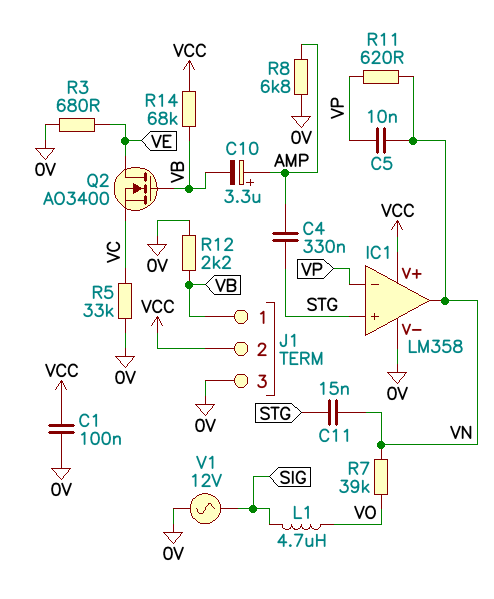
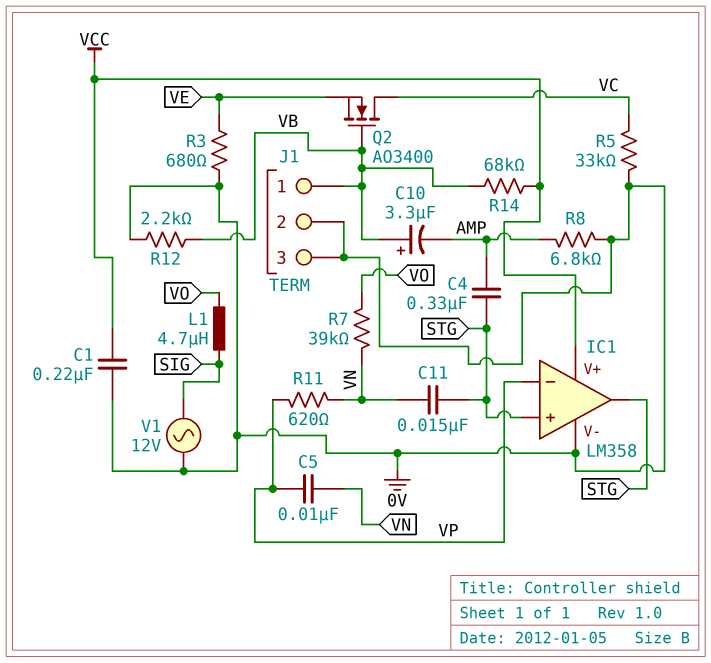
C1: 100nF (0V, VCC) -> 220nF (0V, VCC)
C10: 3.3uF (plus AMP, minus VB) -> 3.3uF (plus VB, minus AMP)
IC1 pin out: VN -> STG
J1 pin 2: VCC -> 0V
Q2: NMOS AO3400 (G VB, D VE, S VC) -> NMOS AO3400 (G VB, D VC, S VE)

